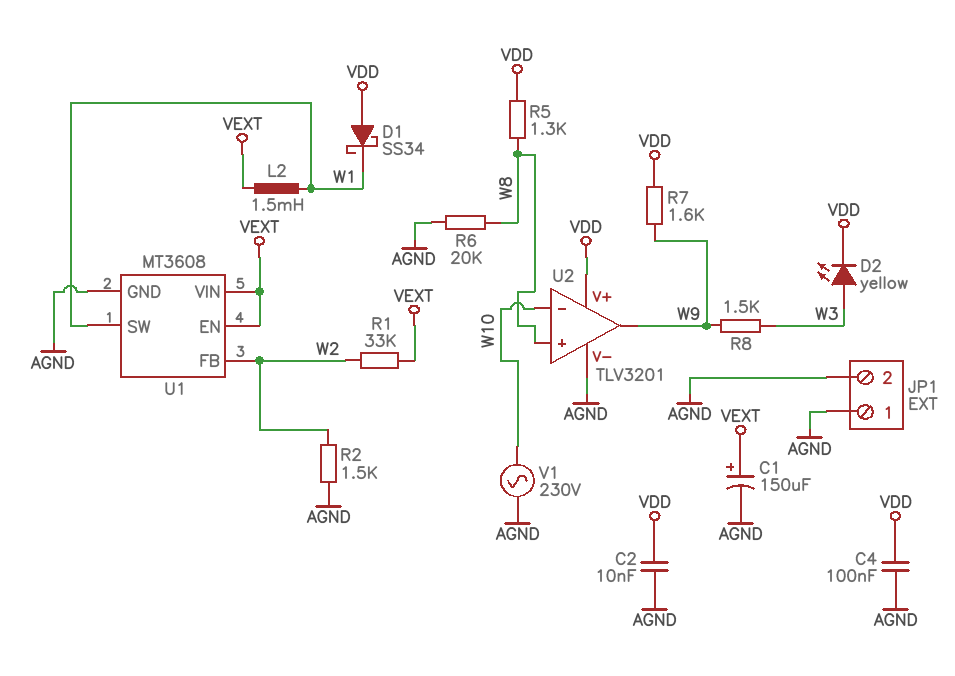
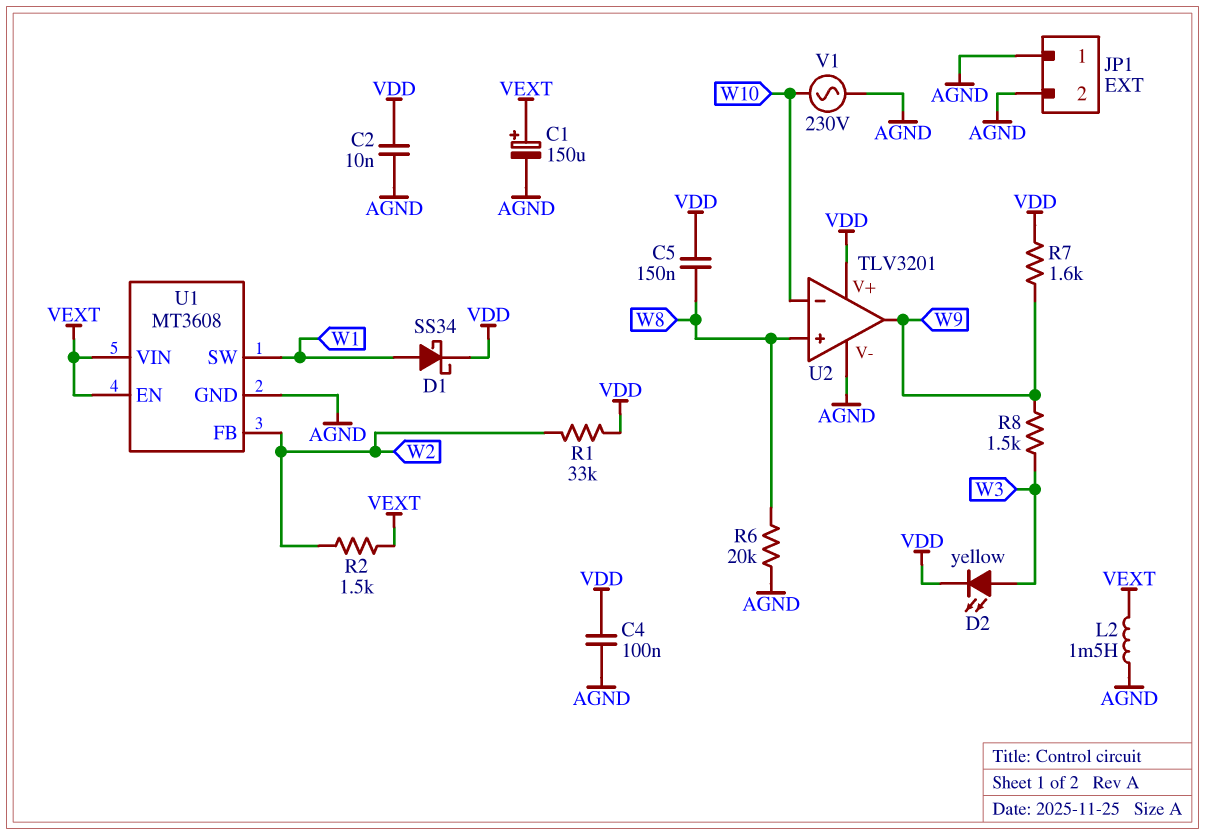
C5: none -> 150nF (VDD, W8)
D1: schottky SS34 (A VDD, K W1) -> schottky SS34 (A W1, K VDD)
L2: 1.5mH (VEXT, W1) -> 1.5mH (AGND, VEXT)
R1: 33k (VEXT, W2) -> 33k (VDD, W2)
R2: 1.5k (AGND, W2) -> 1.5k (VEXT, W2)
R5: 1.3k (VDD, W8) -> none

